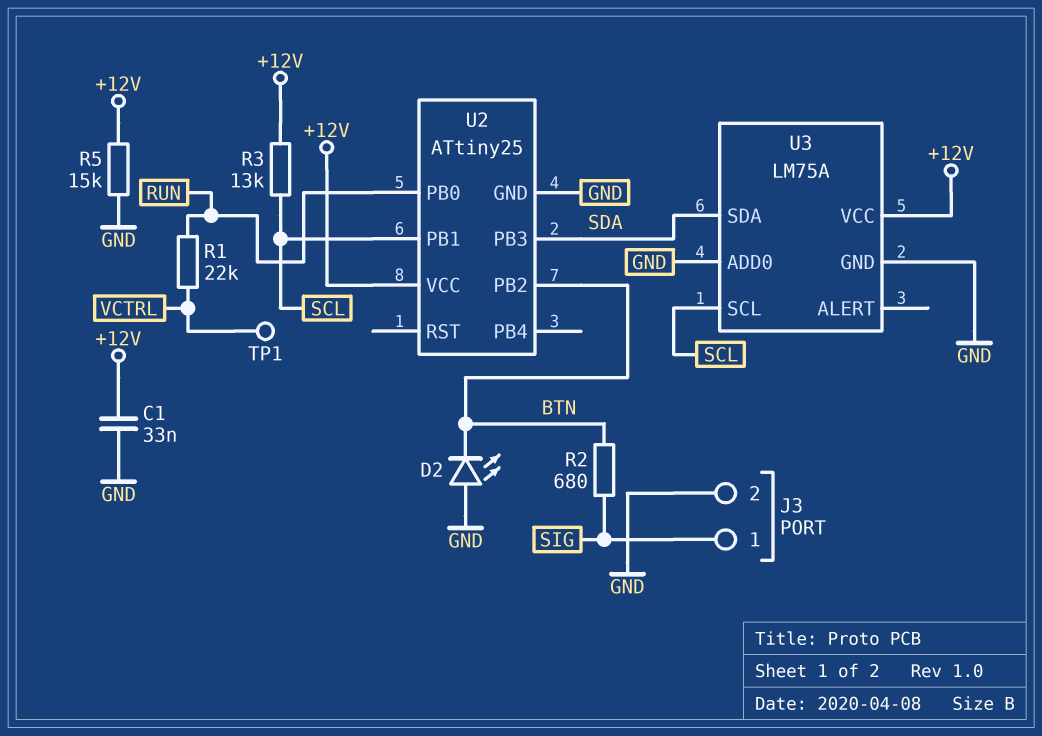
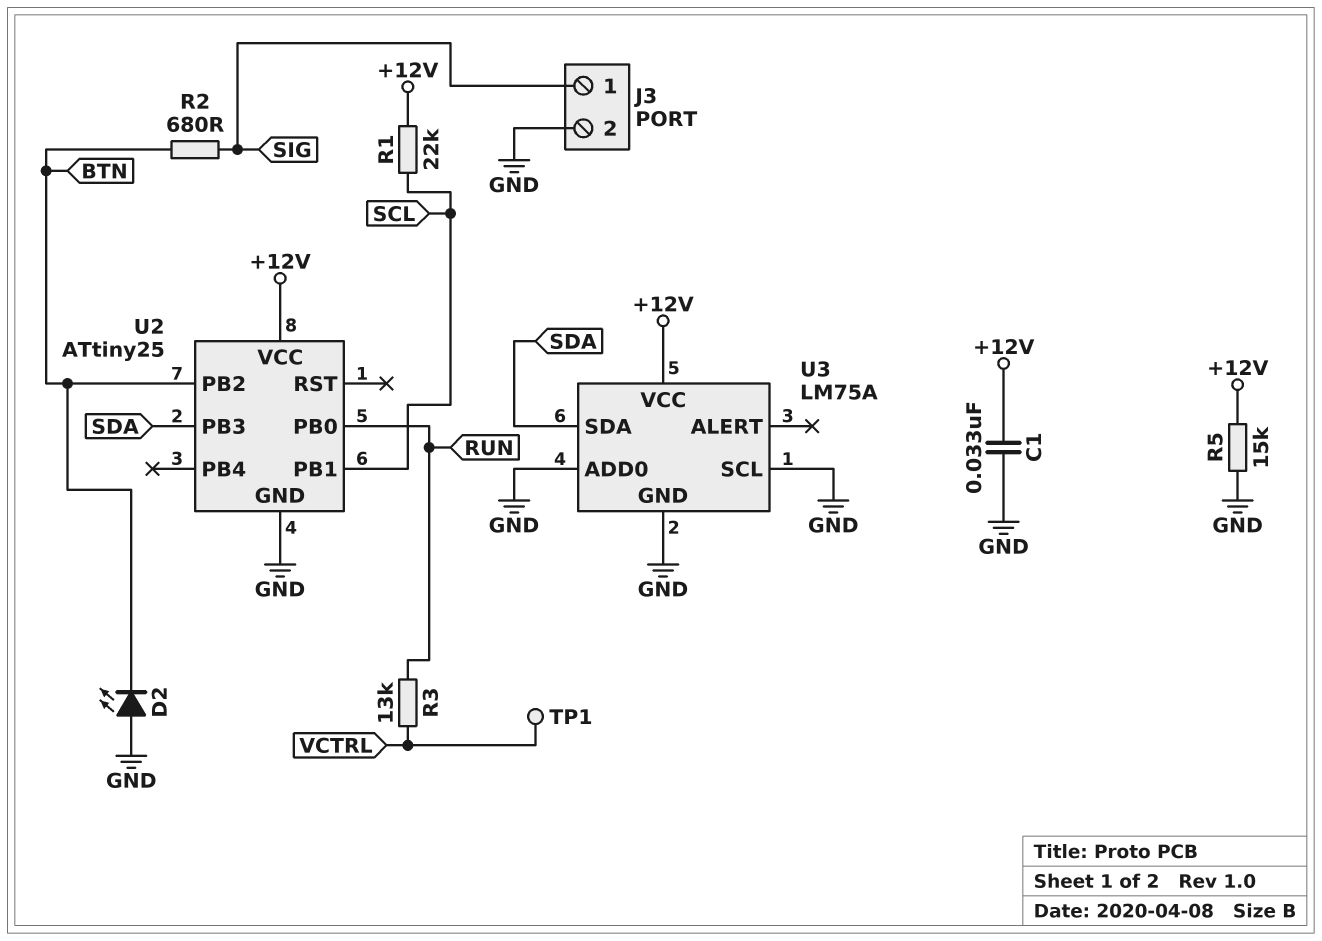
R1: 22k (RUN, VCTRL) -> 22k (+12V, SCL)
R3: 13k (+12V, SCL) -> 13k (RUN, VCTRL)
U3 pin SCL: SCL -> GND

